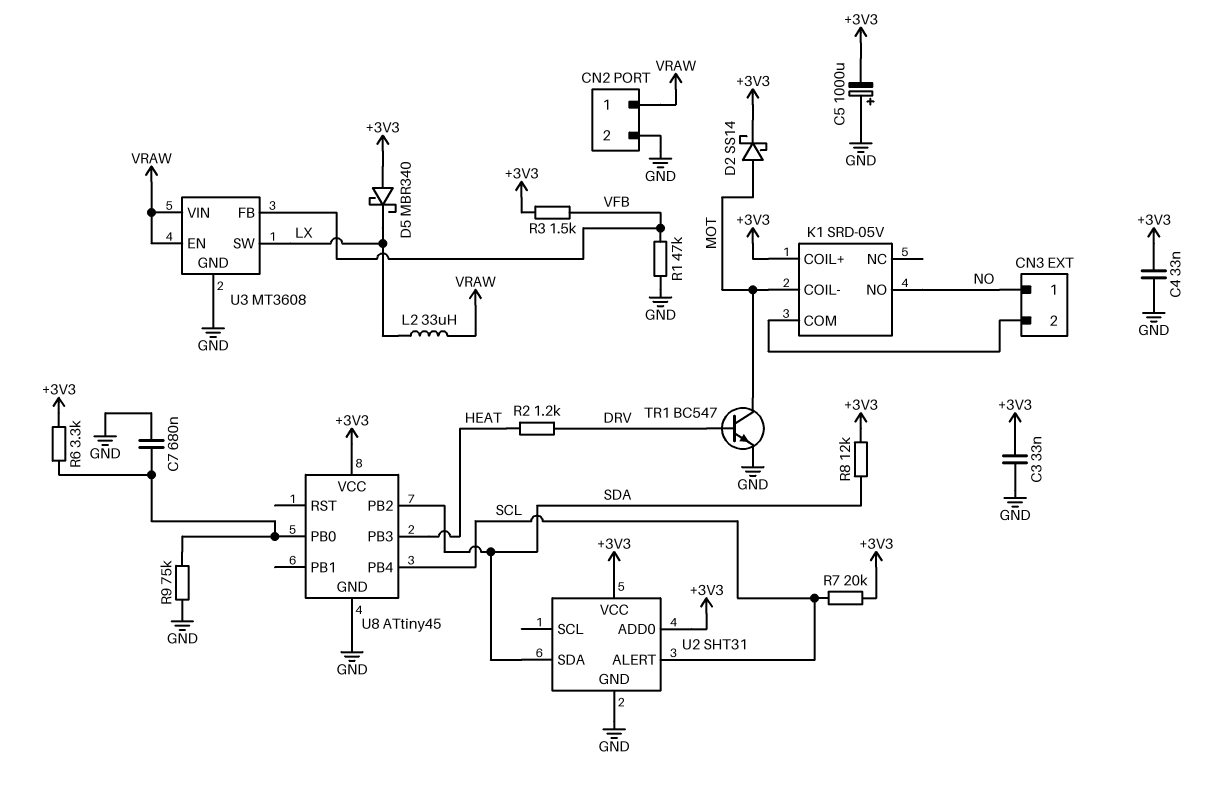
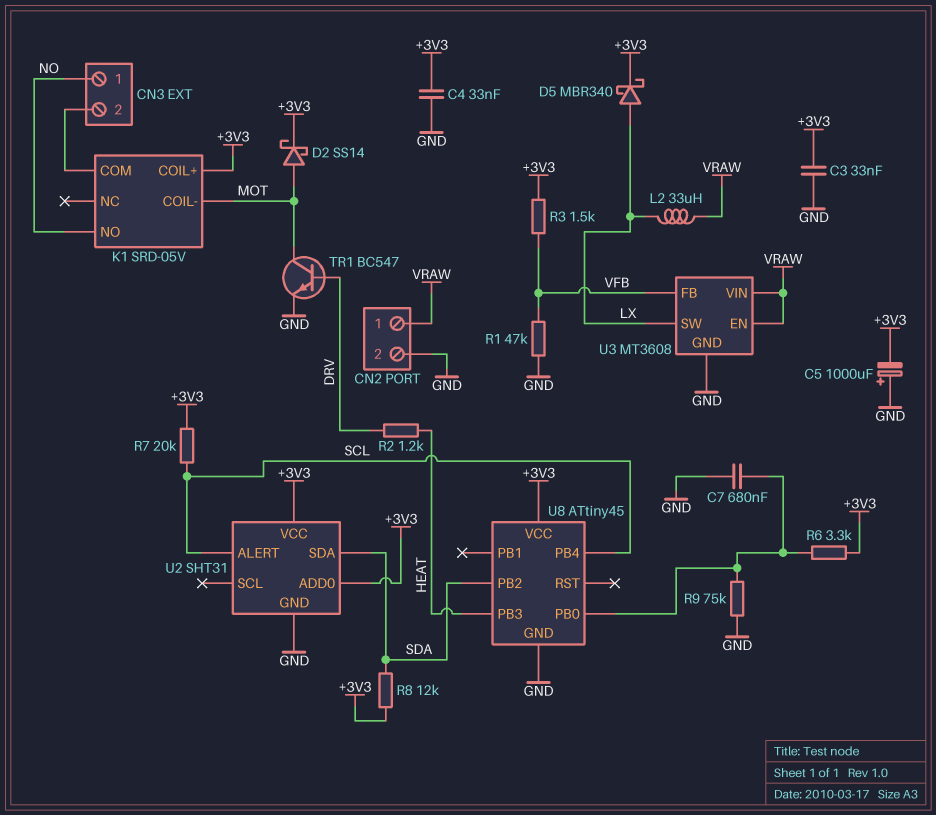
D5: schottky MBR340 (A +3V3, K LX) -> schottky MBR340 (A LX, K +3V3)

